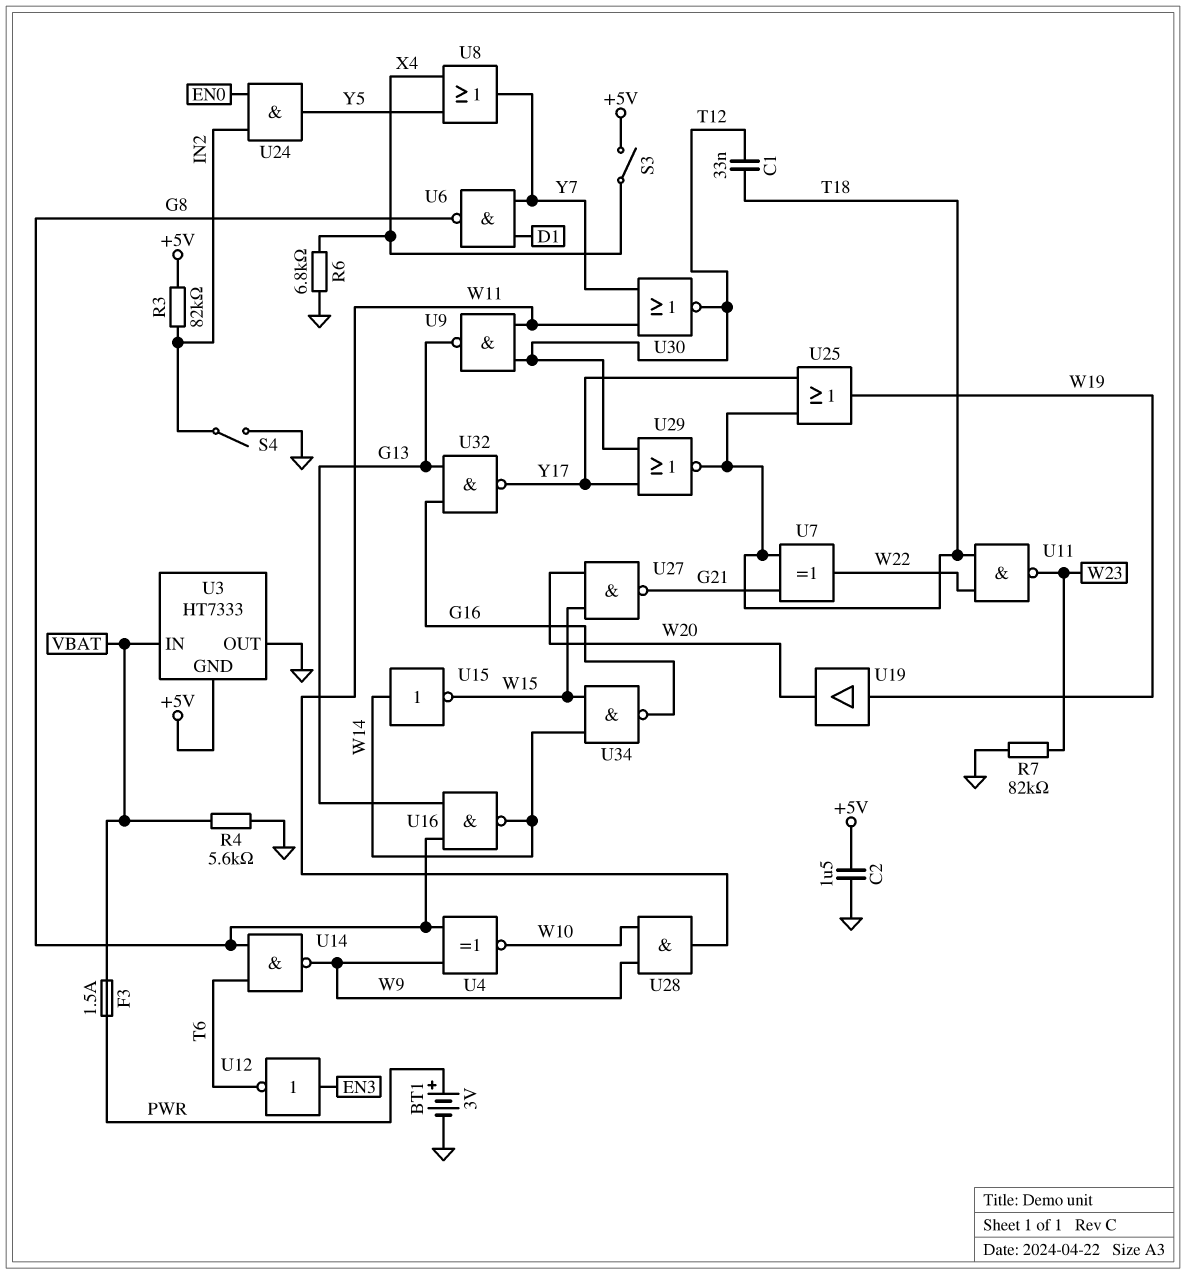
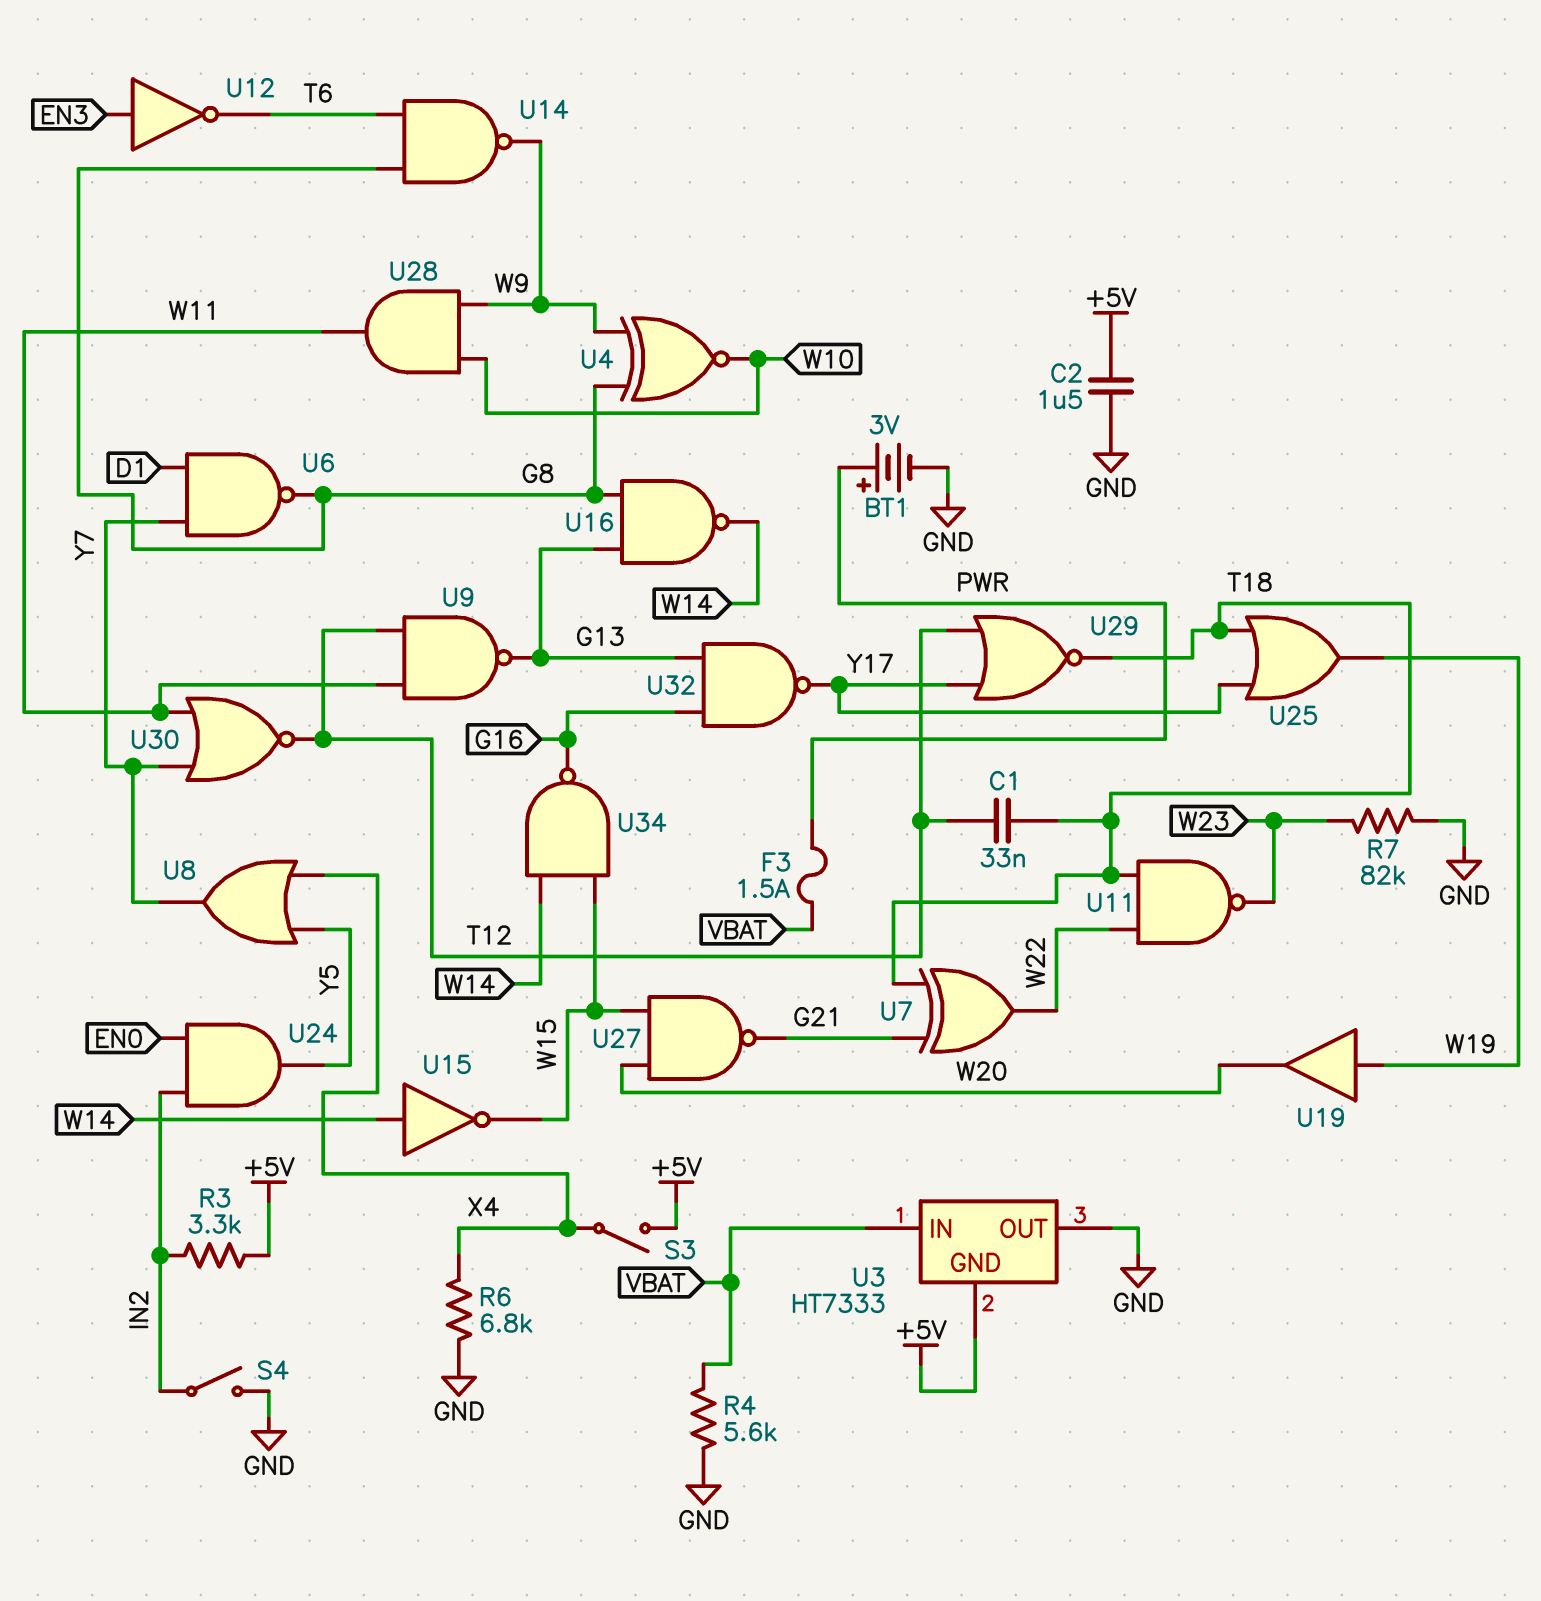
R3: 82k (+5V, IN2) -> 3.3k (+5V, IN2)

